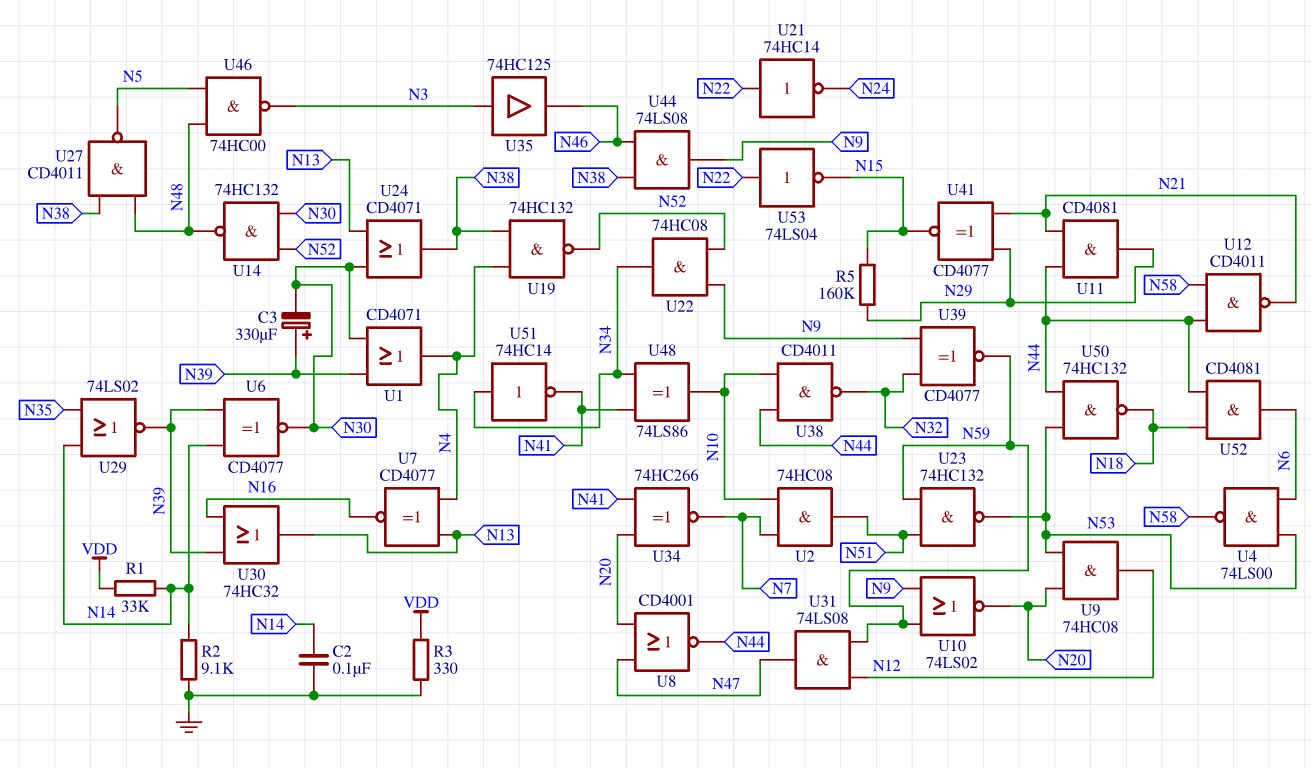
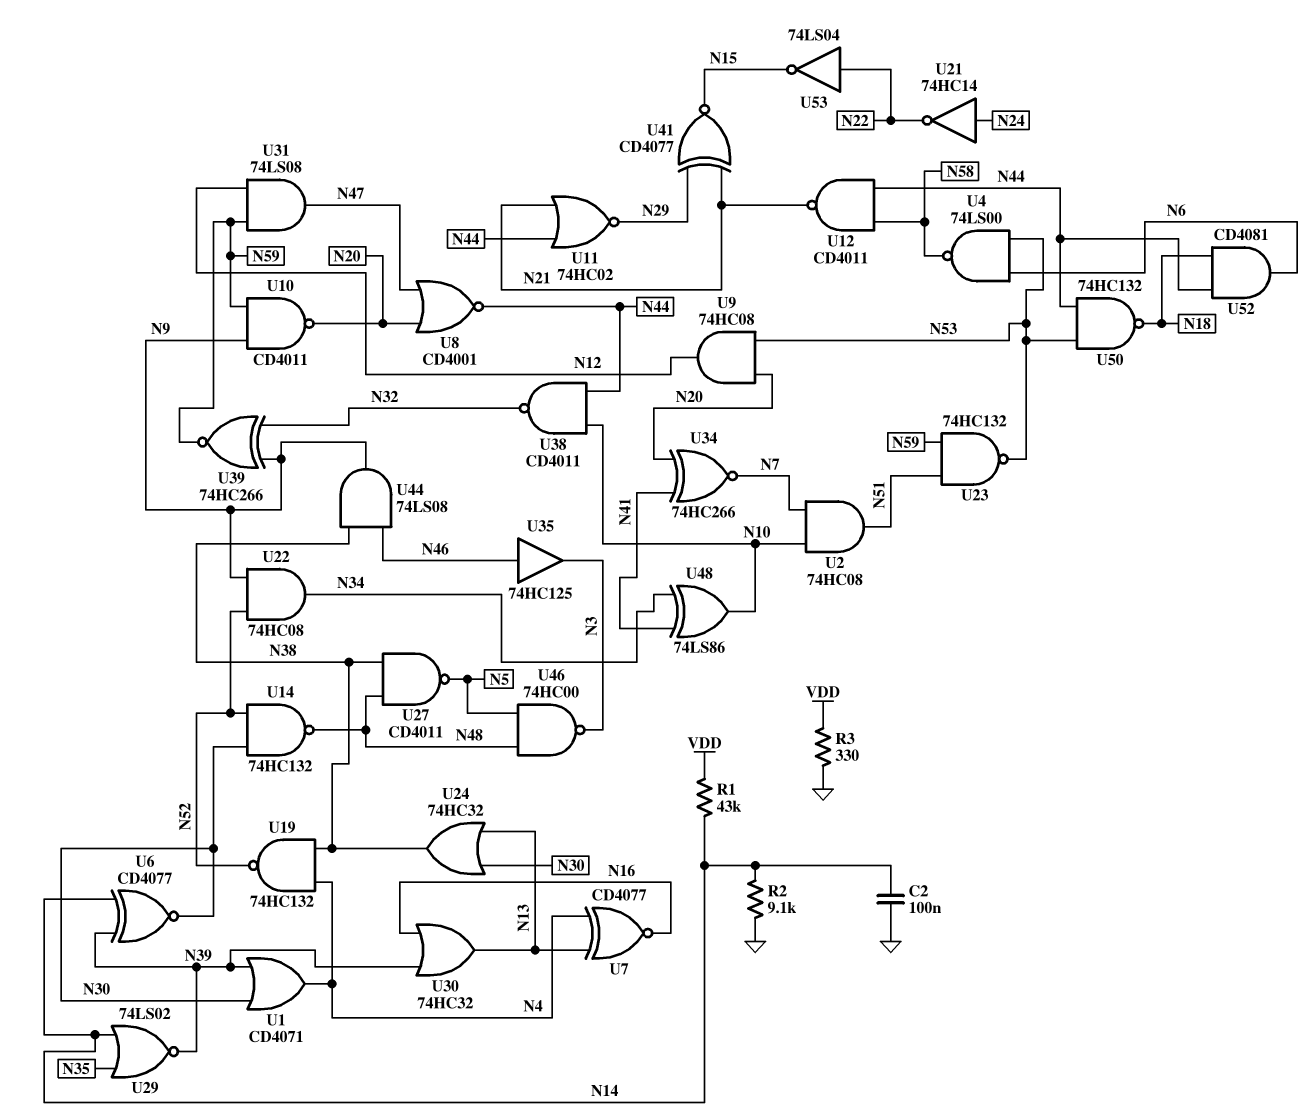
C3: 330uF (plus N39, minus N30) -> none
R1: 33k (N14, VDD) -> 43k (N14, VDD)
R5: 160k (N15, N29) -> none
U10: NOR 74LS02 (in N9, in N59, out N20) -> NAND CD4011 (in N9, in N59, out N20)
U11: AND CD4081 (in N21, in N44, out N29) -> NOR 74HC02 (in N21, in N44, out N29)
U21: NOT 74HC14 (in N22, out N24) -> NOT 74HC14 (in N24, out N22)
U24: OR CD4071 (in N13, in N30, out N38) -> OR 74HC32 (in N13, in N30, out N38)
U35: buffer 74HC125 (in N3, out N46) -> buffer 74HC125 (in N46, out N3)
U39: XNOR CD4077 (in N9, in N32, out N59) -> XNOR 74HC266 (in N9, in N32, out N59)
U51: NOT 74HC14 (in N34, out N41) -> none

